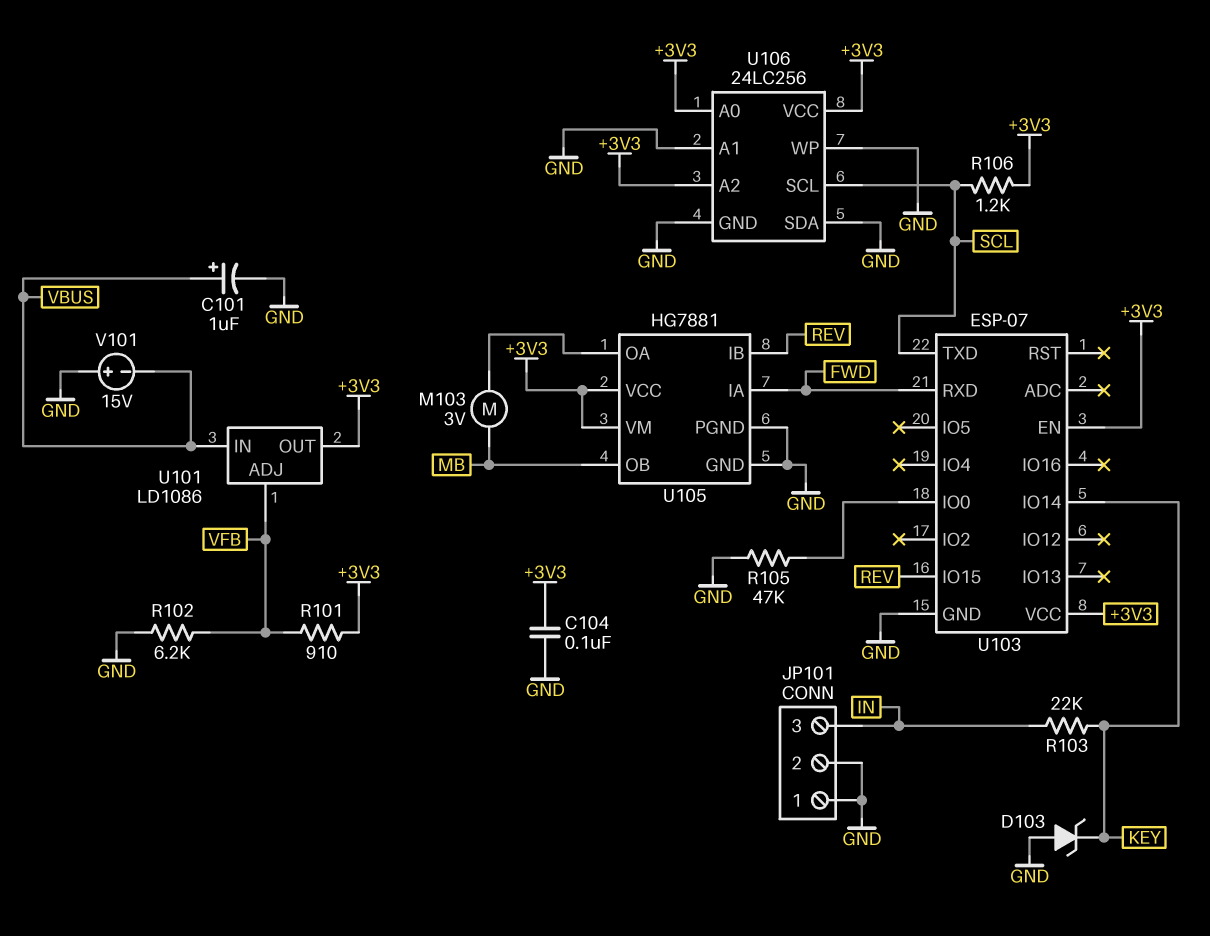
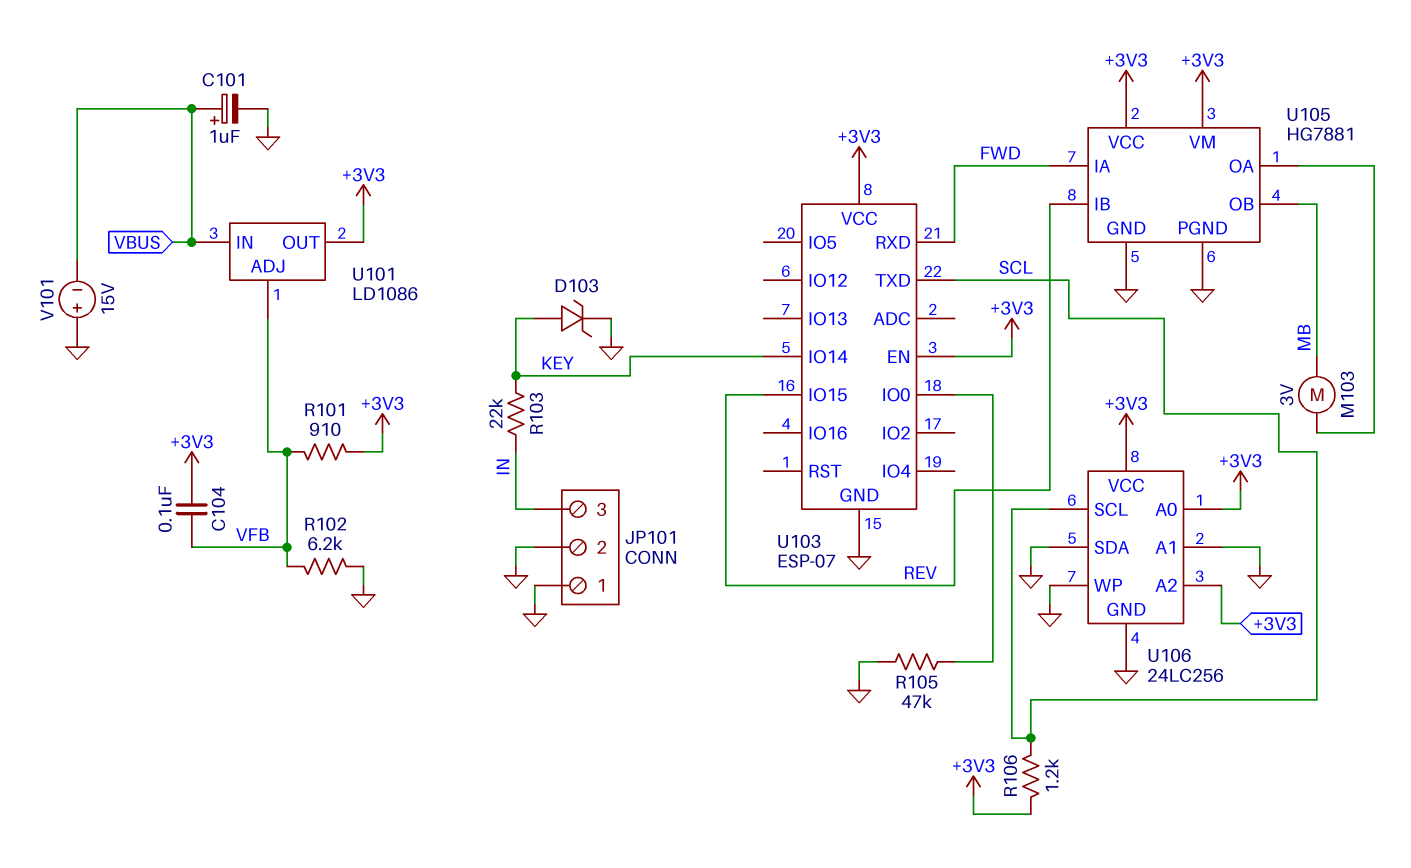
C104: 100nF (+3V3, GND) -> 100nF (+3V3, VFB)
D103: zener (A GND, K KEY) -> zener (A KEY, K GND)

